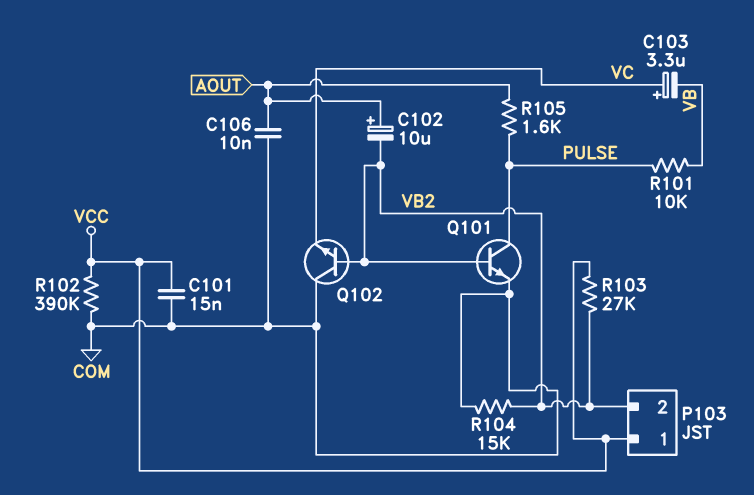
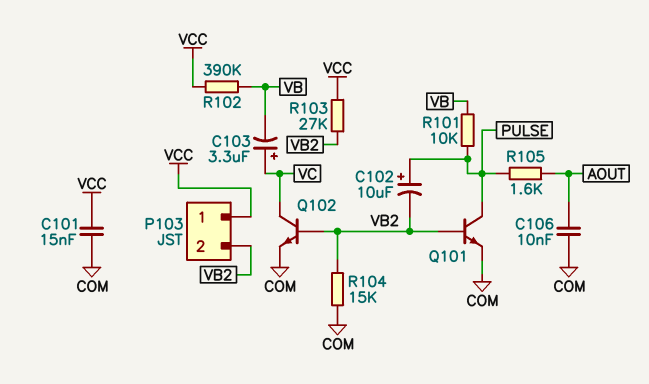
C102: 10uF (plus AOUT, minus VB2) -> 10uF (plus PULSE, minus VB2)
Q102: NPN (B VB2, C COM, E VC) -> NPN (B VB2, C VC, E COM)
R102: 390k (COM, VCC) -> 390k (VB, VCC)

